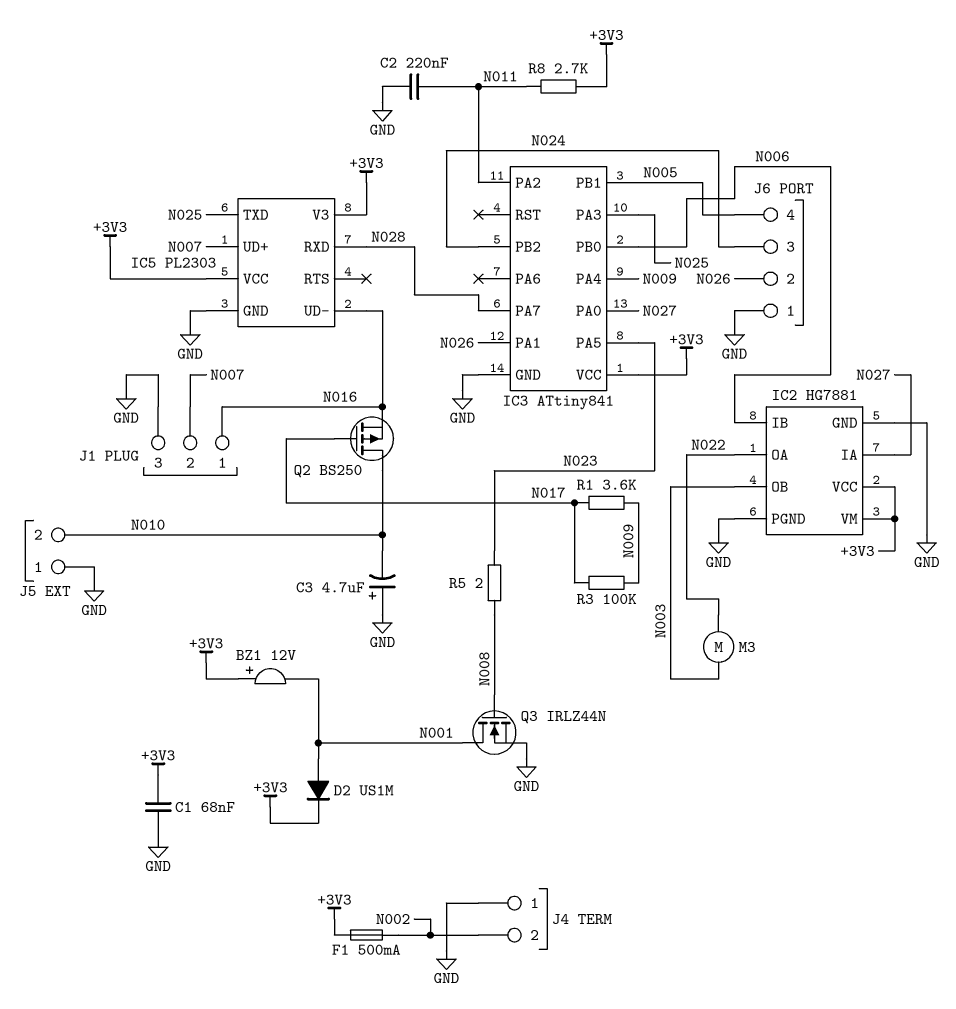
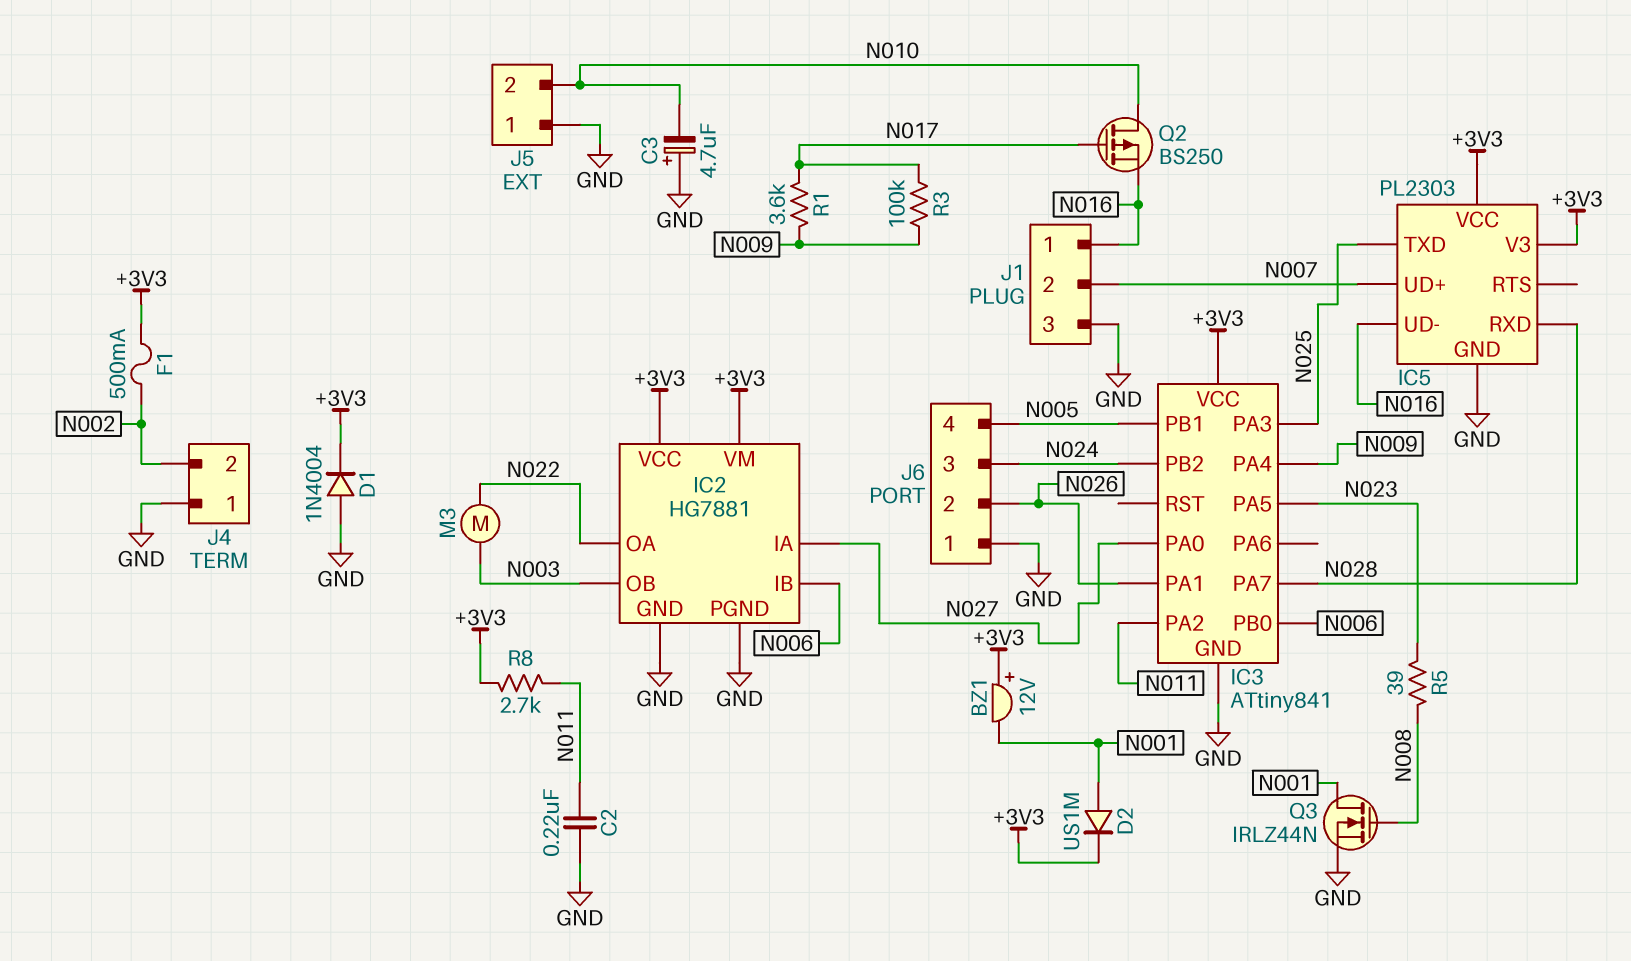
C1: 68nF (+3V3, GND) -> none
D1: none -> diode 1N4004 (A GND, K +3V3)
R5: 2 (N008, N023) -> 39 (N008, N023)

